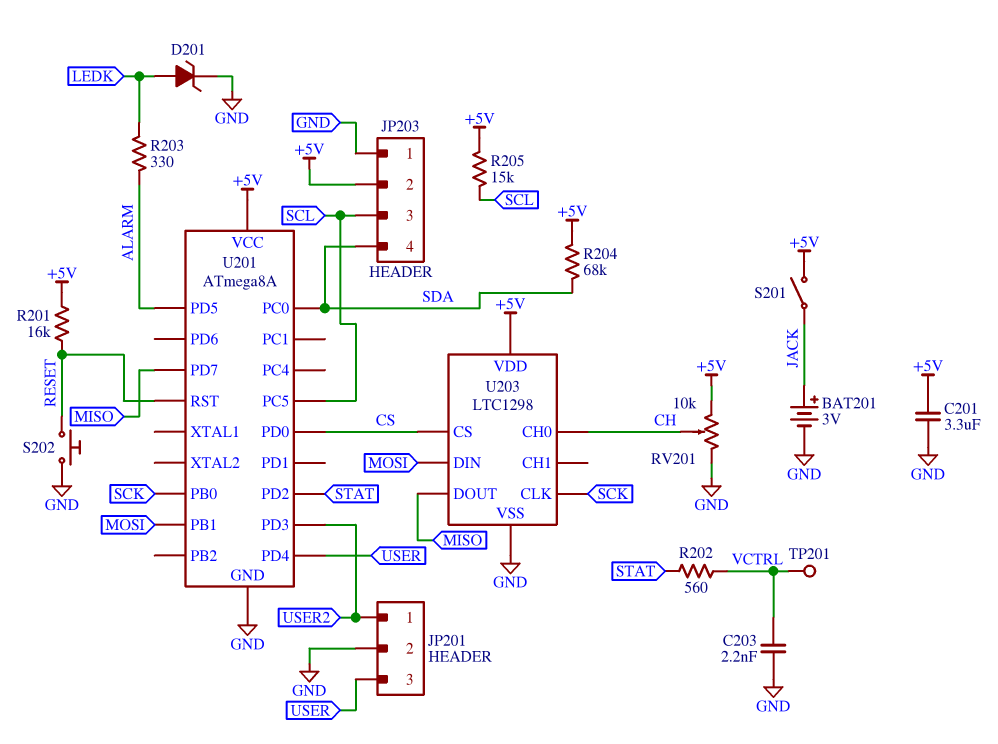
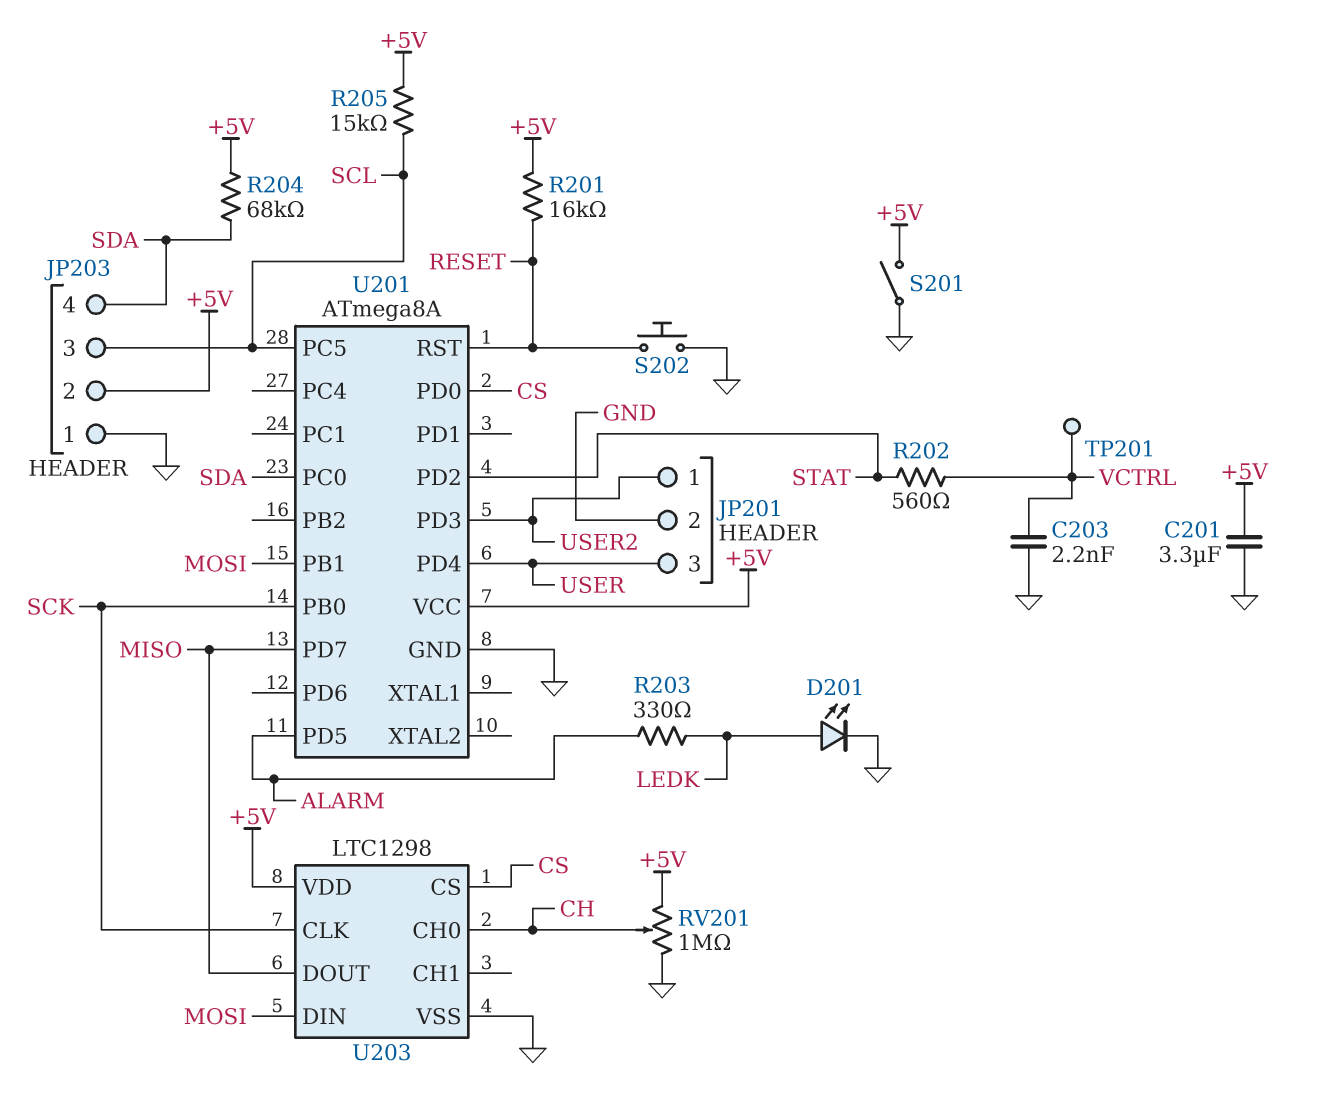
BAT201: 3V (plus JACK, minus GND) -> none
D201: zener (A LEDK, K GND) -> LED (A LEDK, K GND)
RV201: 10k (+5V, GND, wiper CH) -> 1M (+5V, GND, wiper CH)
S201: switch (+5V, JACK) -> switch (+5V, GND)

